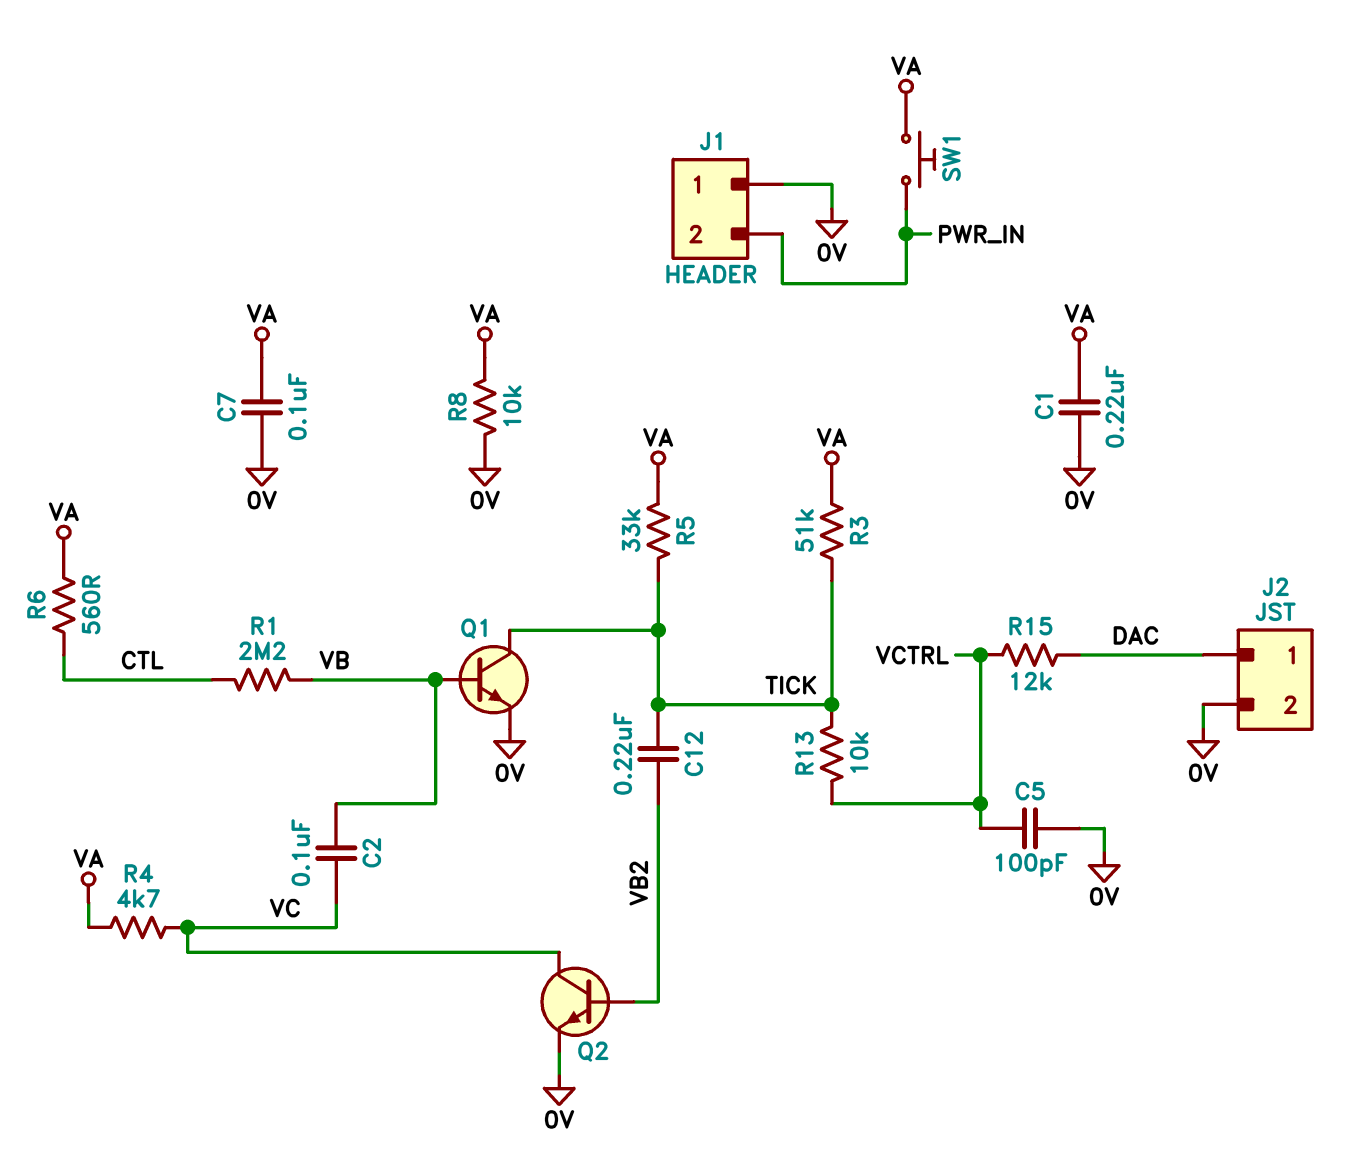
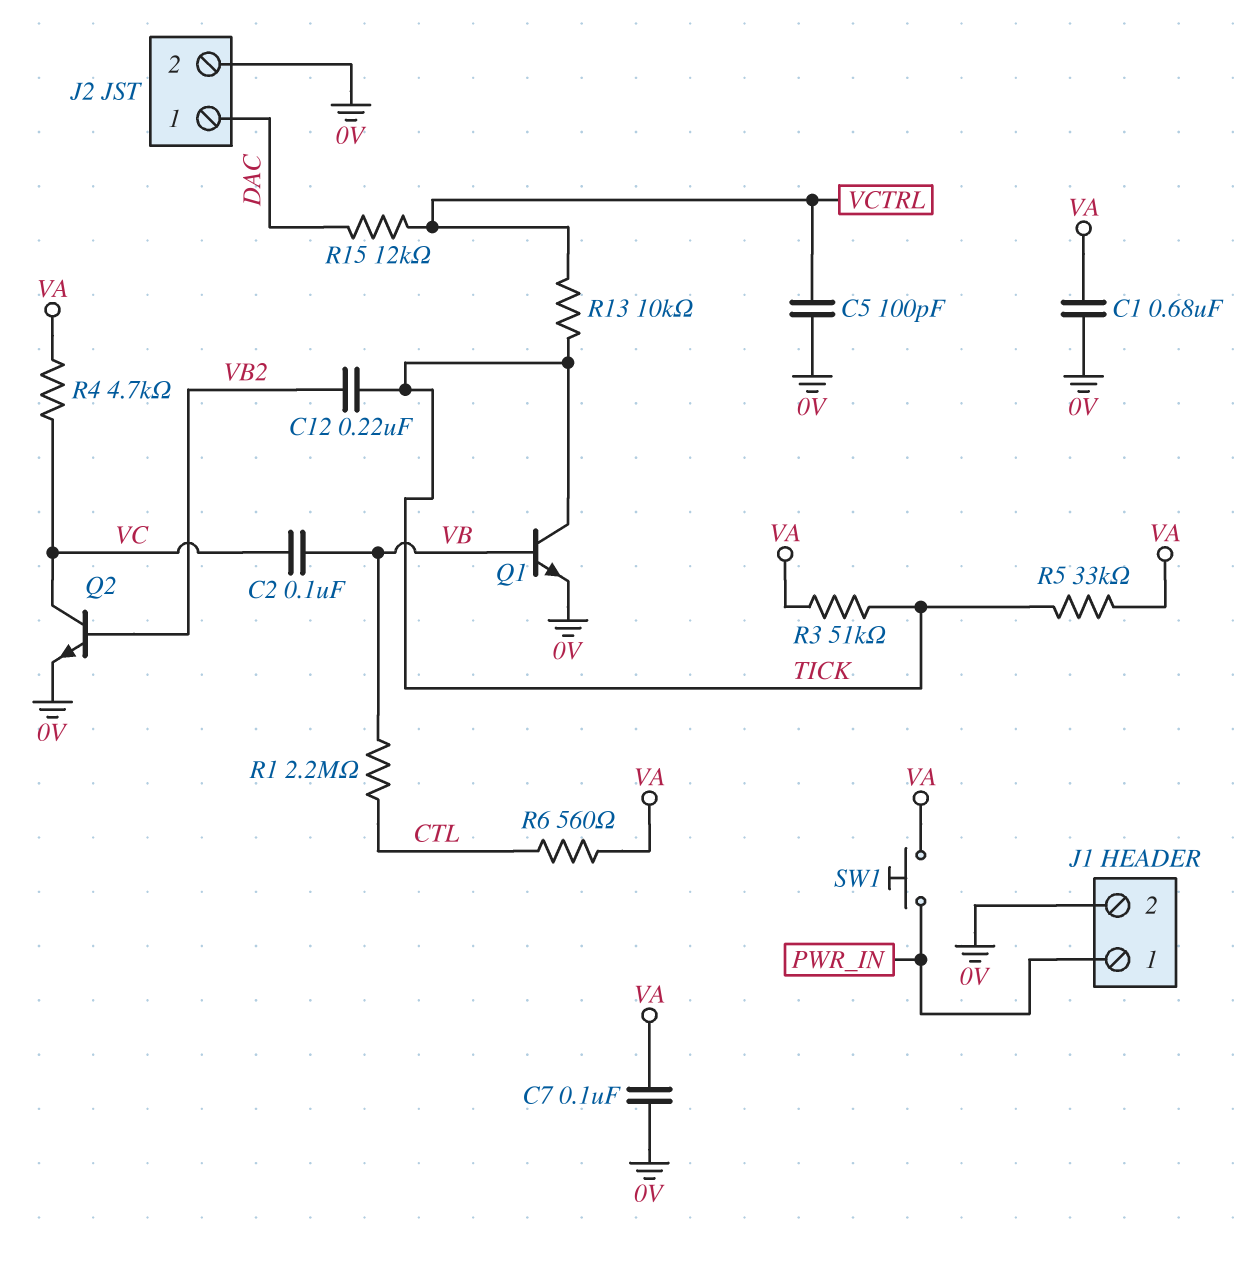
C1: 220nF (0V, VA) -> 680nF (0V, VA)
J1 pin 1: 0V -> PWR_IN
J1 pin 2: PWR_IN -> 0V
R8: 10k (0V, VA) -> none

